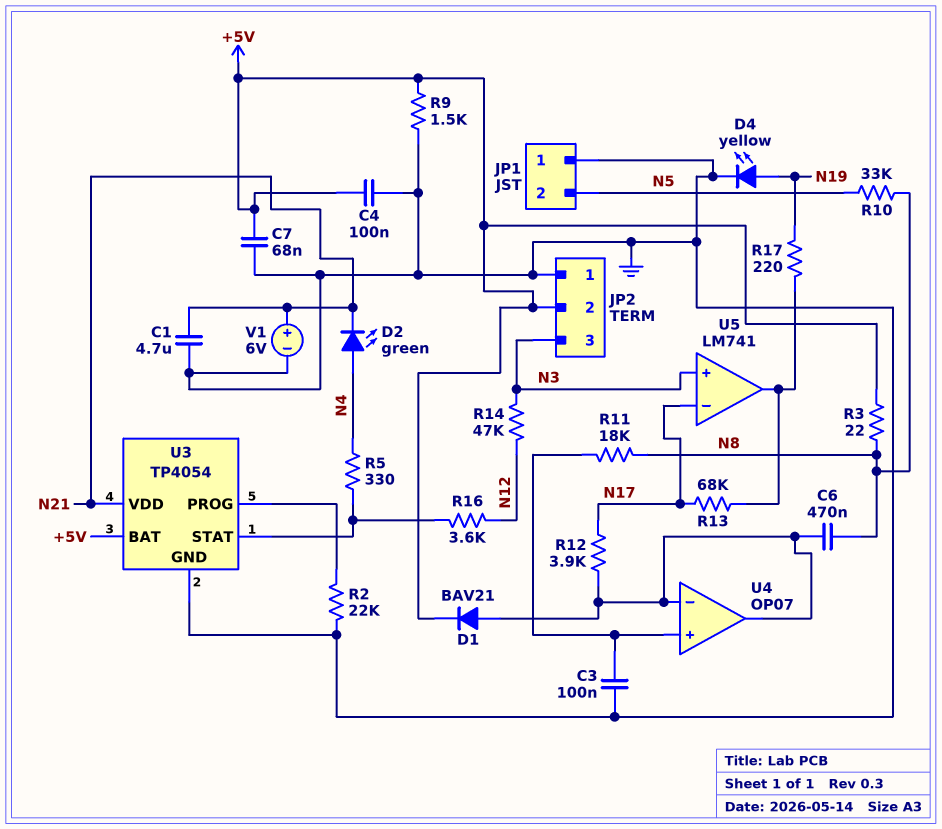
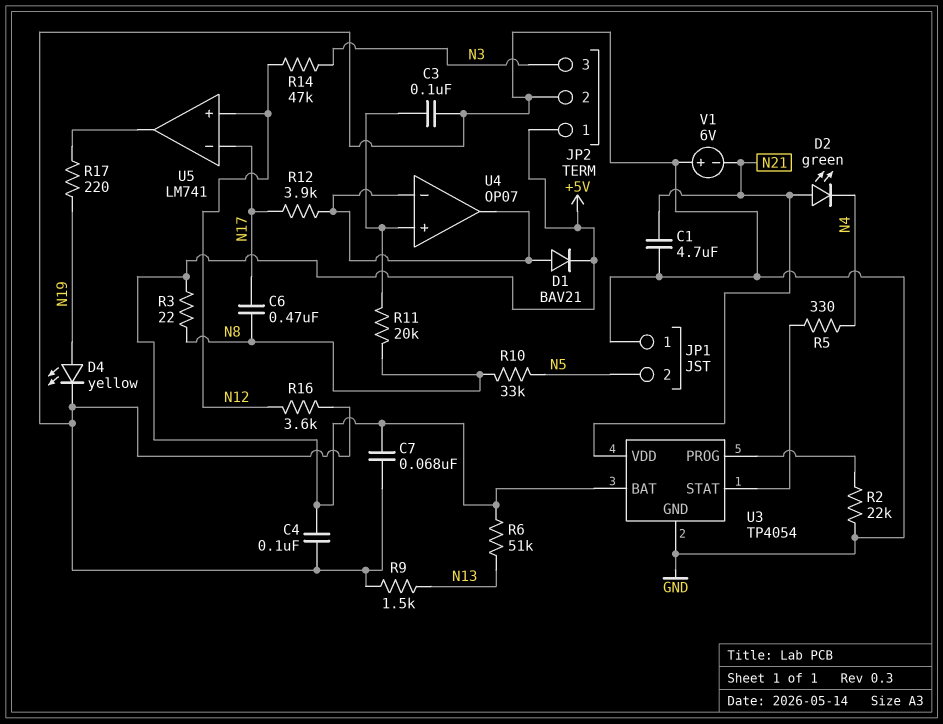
C6: 470nF (N8, U4/in-) -> 470nF (N8, N17)
D2: LED green (A N4, K N21) -> LED green (A N21, K N4)
JP2 pin 1: GND -> +5V
JP2 pin 2: +5V -> GND
R6: none -> 51k (+5V, N13)
R9: 1.5k (+5V, GND) -> 1.5k (GND, N13)
R11: 18k (N8, U4/in+) -> 20k (N8, U4/in+)
R13: 68k (N17, U5/out) -> none
R16: 3.6k (N12, U3/STAT) -> 3.6k (GND, N12)
U5 pin in+: N3 -> N12
V1: 6V (plus N21, minus GND) -> 6V (plus GND, minus N21)

